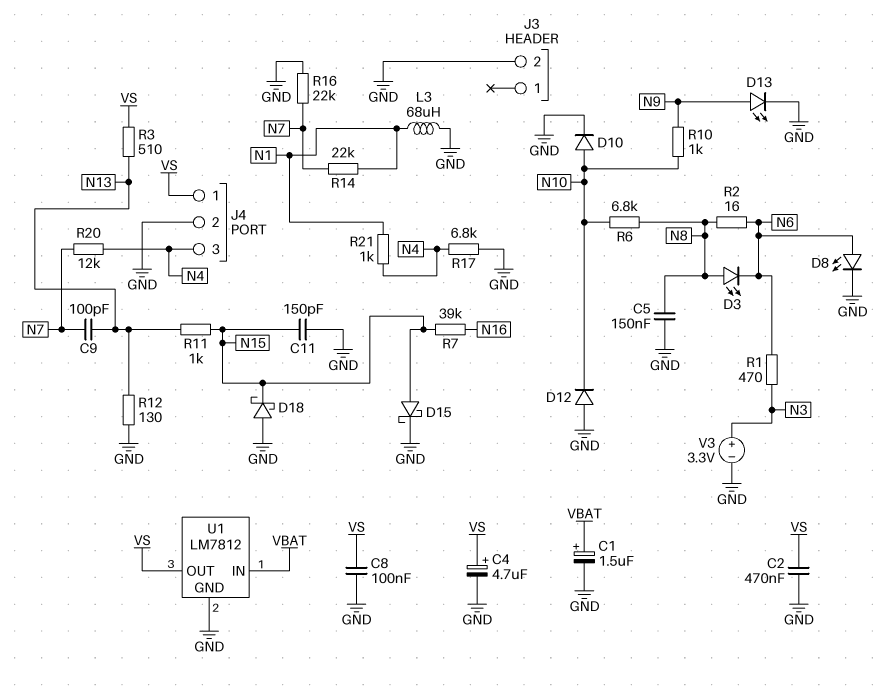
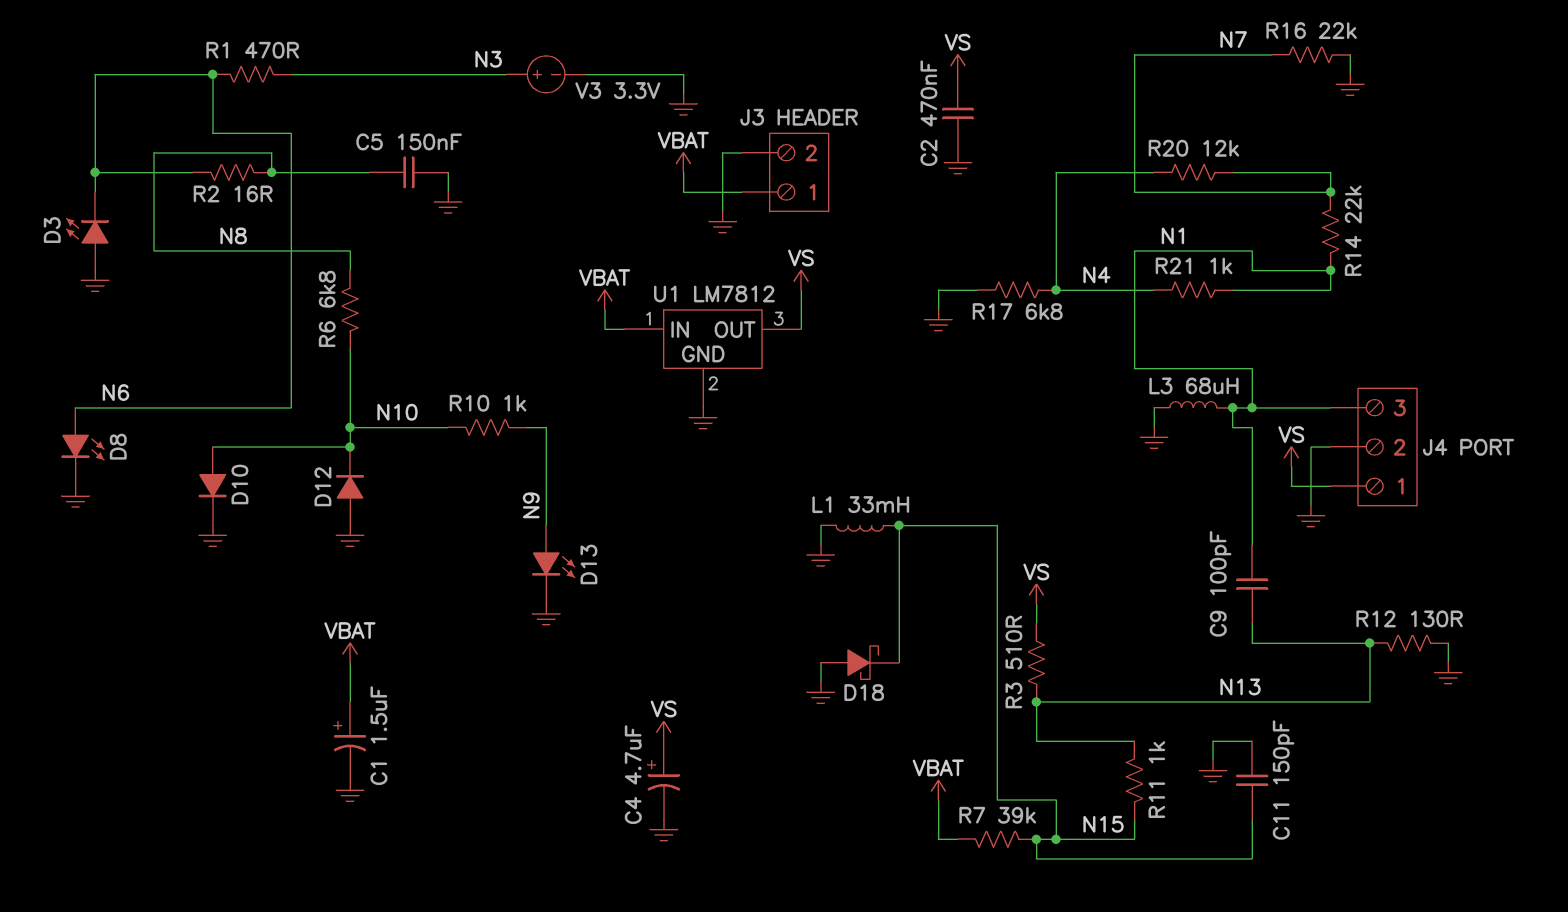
C8: 100nF (GND, VS) -> none
C9: 100pF (N7, N13) -> 100pF (N1, N13)
D3: LED (A N8, K N6) -> LED (A GND, K N6)
D15: schottky (A N15, K GND) -> none
J3 pin 1: none -> VBAT
J4 pin 3: N4 -> N1
L1: none -> 33mH (GND, N15)
R7: 39k (N15, N16) -> 39k (N15, VBAT)

